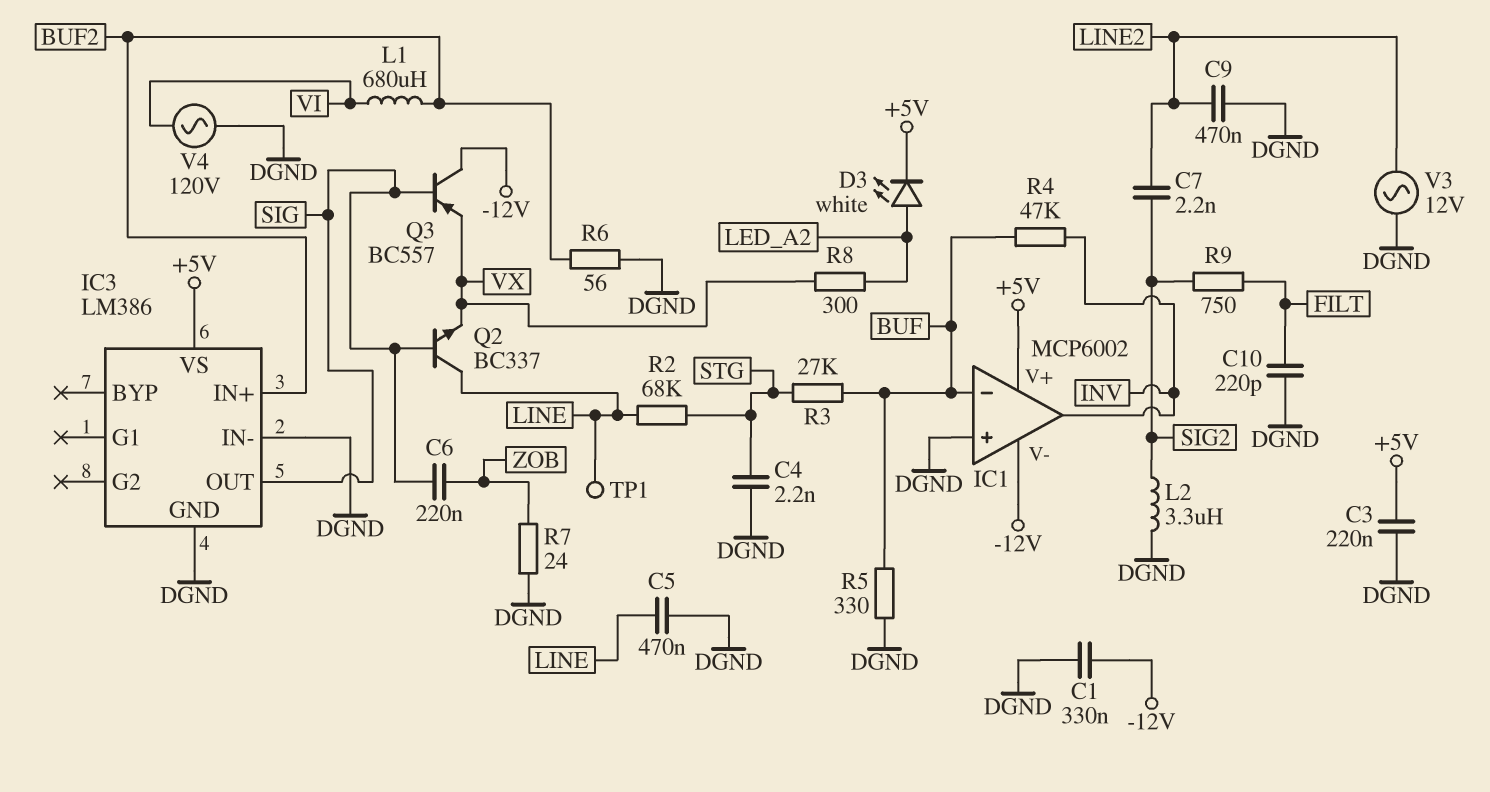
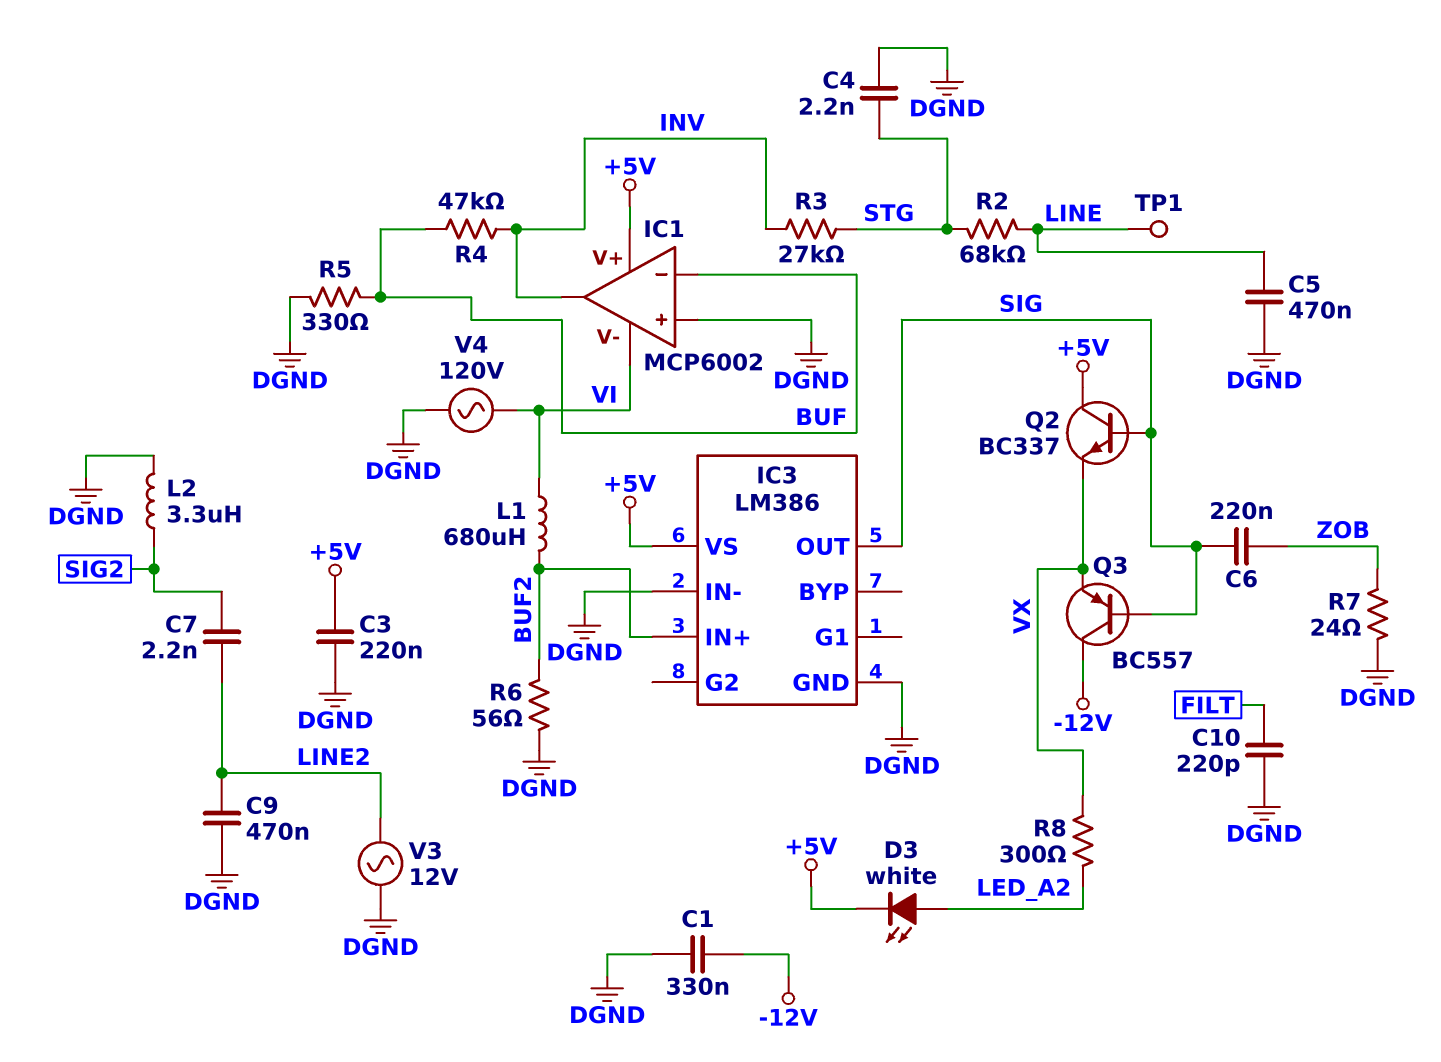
IC1 pin V-: -12V -> VI
Q2: NPN BC337 (B SIG, C LINE, E VX) -> NPN BC337 (B SIG, C +5V, E VX)
R3: 27k (BUF, STG) -> 27k (INV, STG)
R9: 750 (FILT, SIG2) -> none

